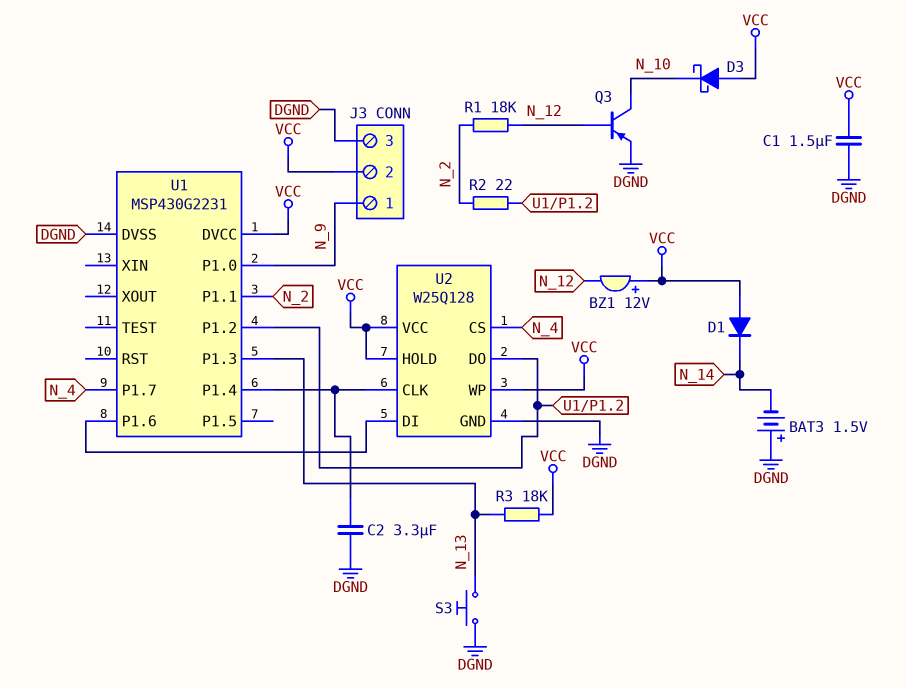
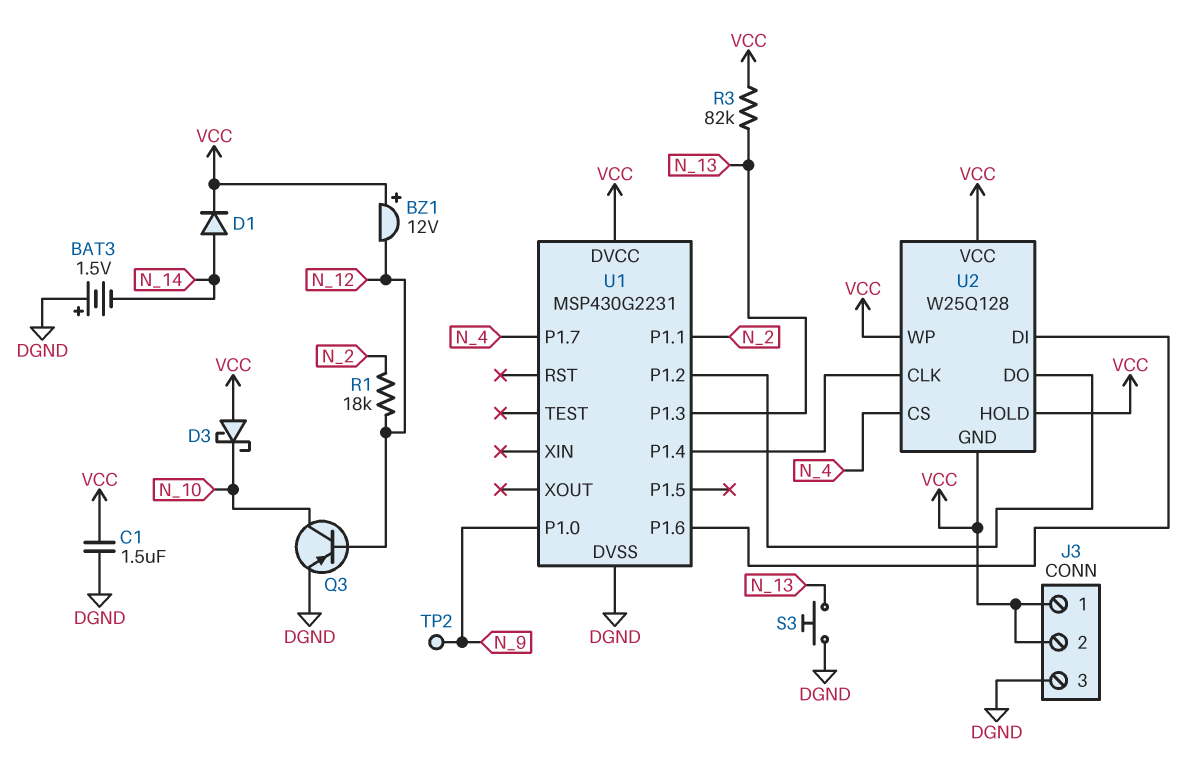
C2: 3.3uF (DGND, U1/P1.4) -> none
D1: diode (A VCC, K N_14) -> diode (A N_14, K VCC)
J3 pin 1: N_9 -> VCC
R2: 22 (N_2, U1/P1.2) -> none
R3: 18k (N_13, VCC) -> 82k (N_13, VCC)
TP2: none -> test point (N_9)
U2 pin GND: DGND -> VCC

